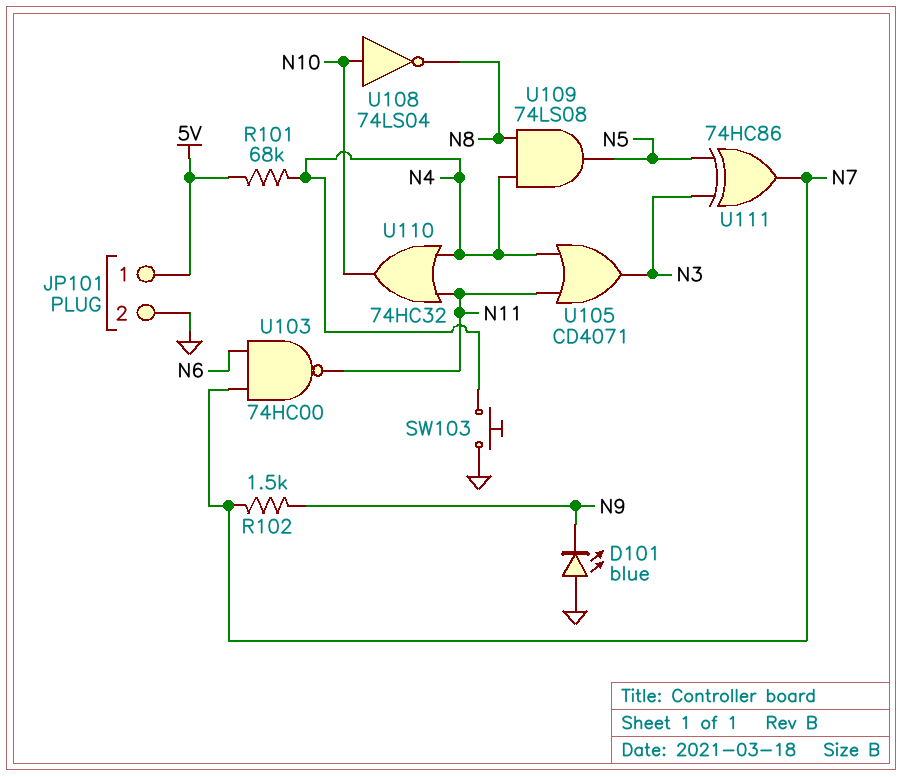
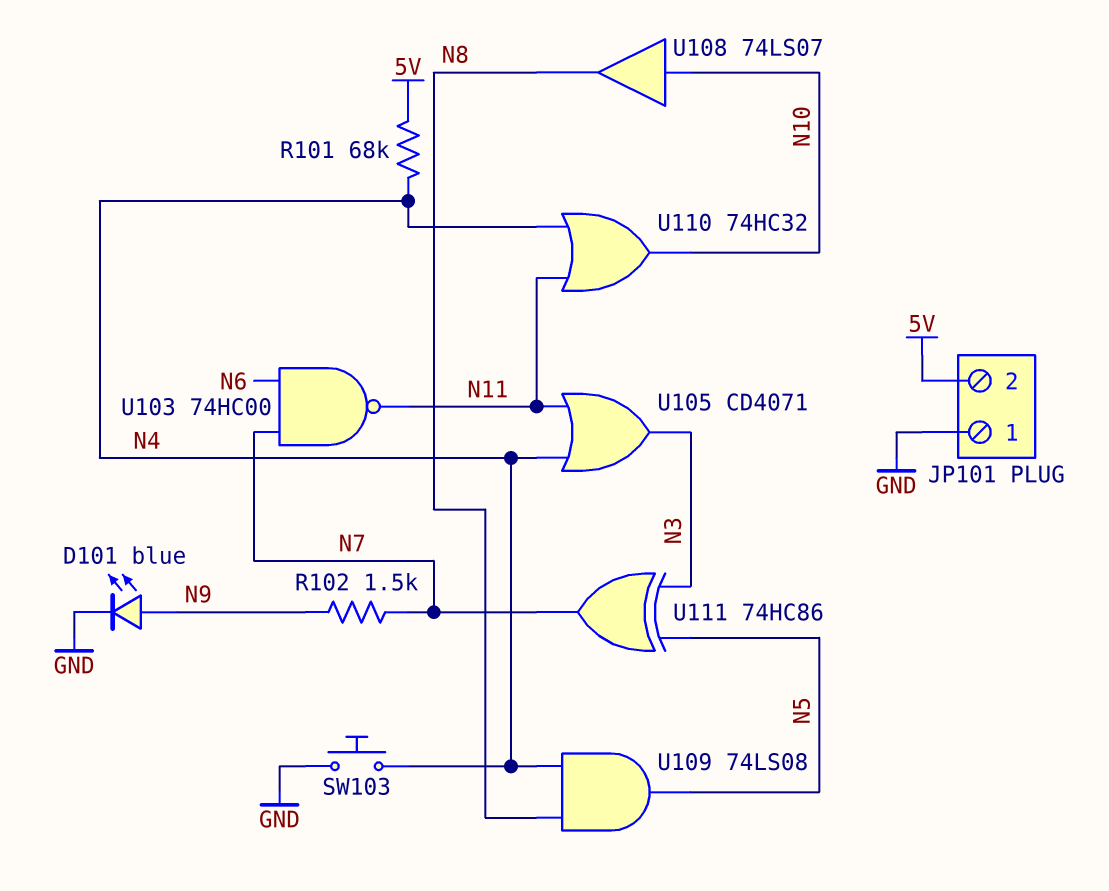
D101: LED blue (A GND, K N9) -> LED blue (A N9, K GND)
JP101 pin 1: 5V -> GND
JP101 pin 2: GND -> 5V
U108: NOT 74LS04 (in N10, out N8) -> buffer 74LS07 (in N10, out N8)

